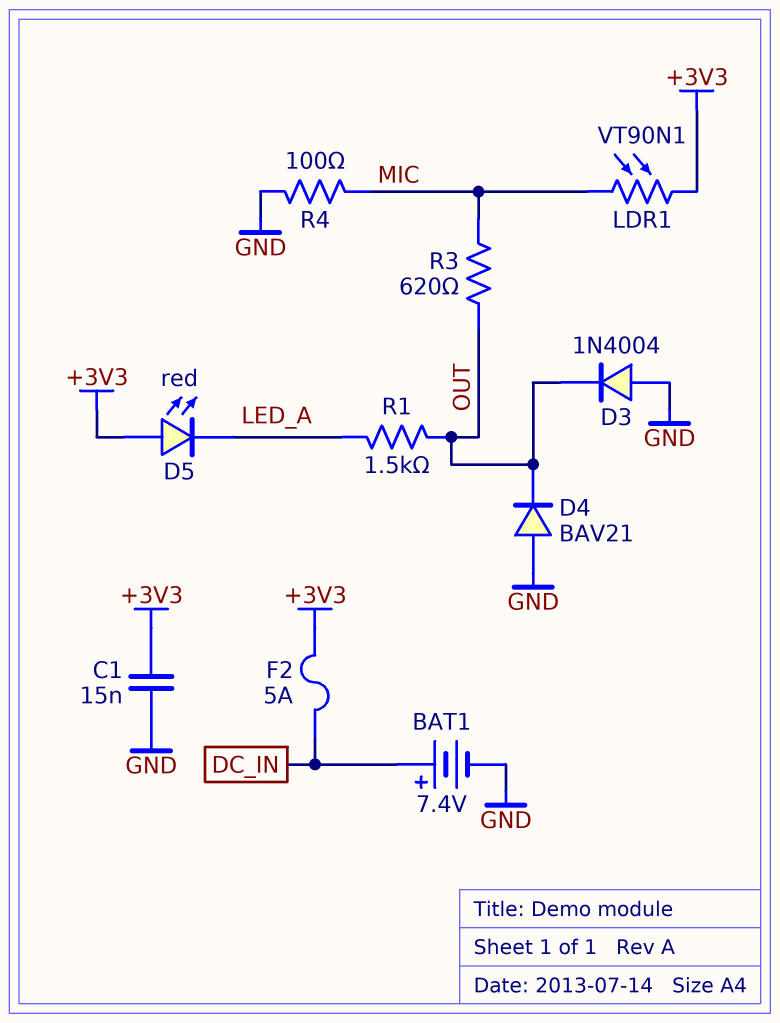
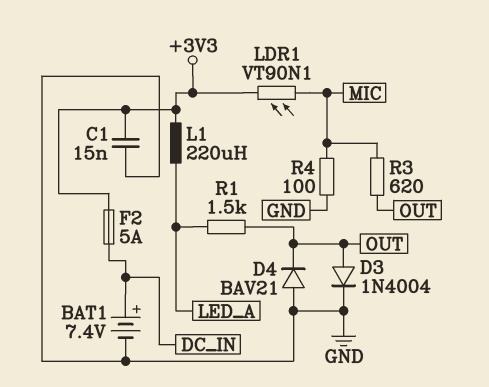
D3: diode 1N4004 (A GND, K OUT) -> diode 1N4004 (A OUT, K GND)
D5: LED red (A +3V3, K LED_A) -> none
L1: none -> 220uH (+3V3, LED_A)

